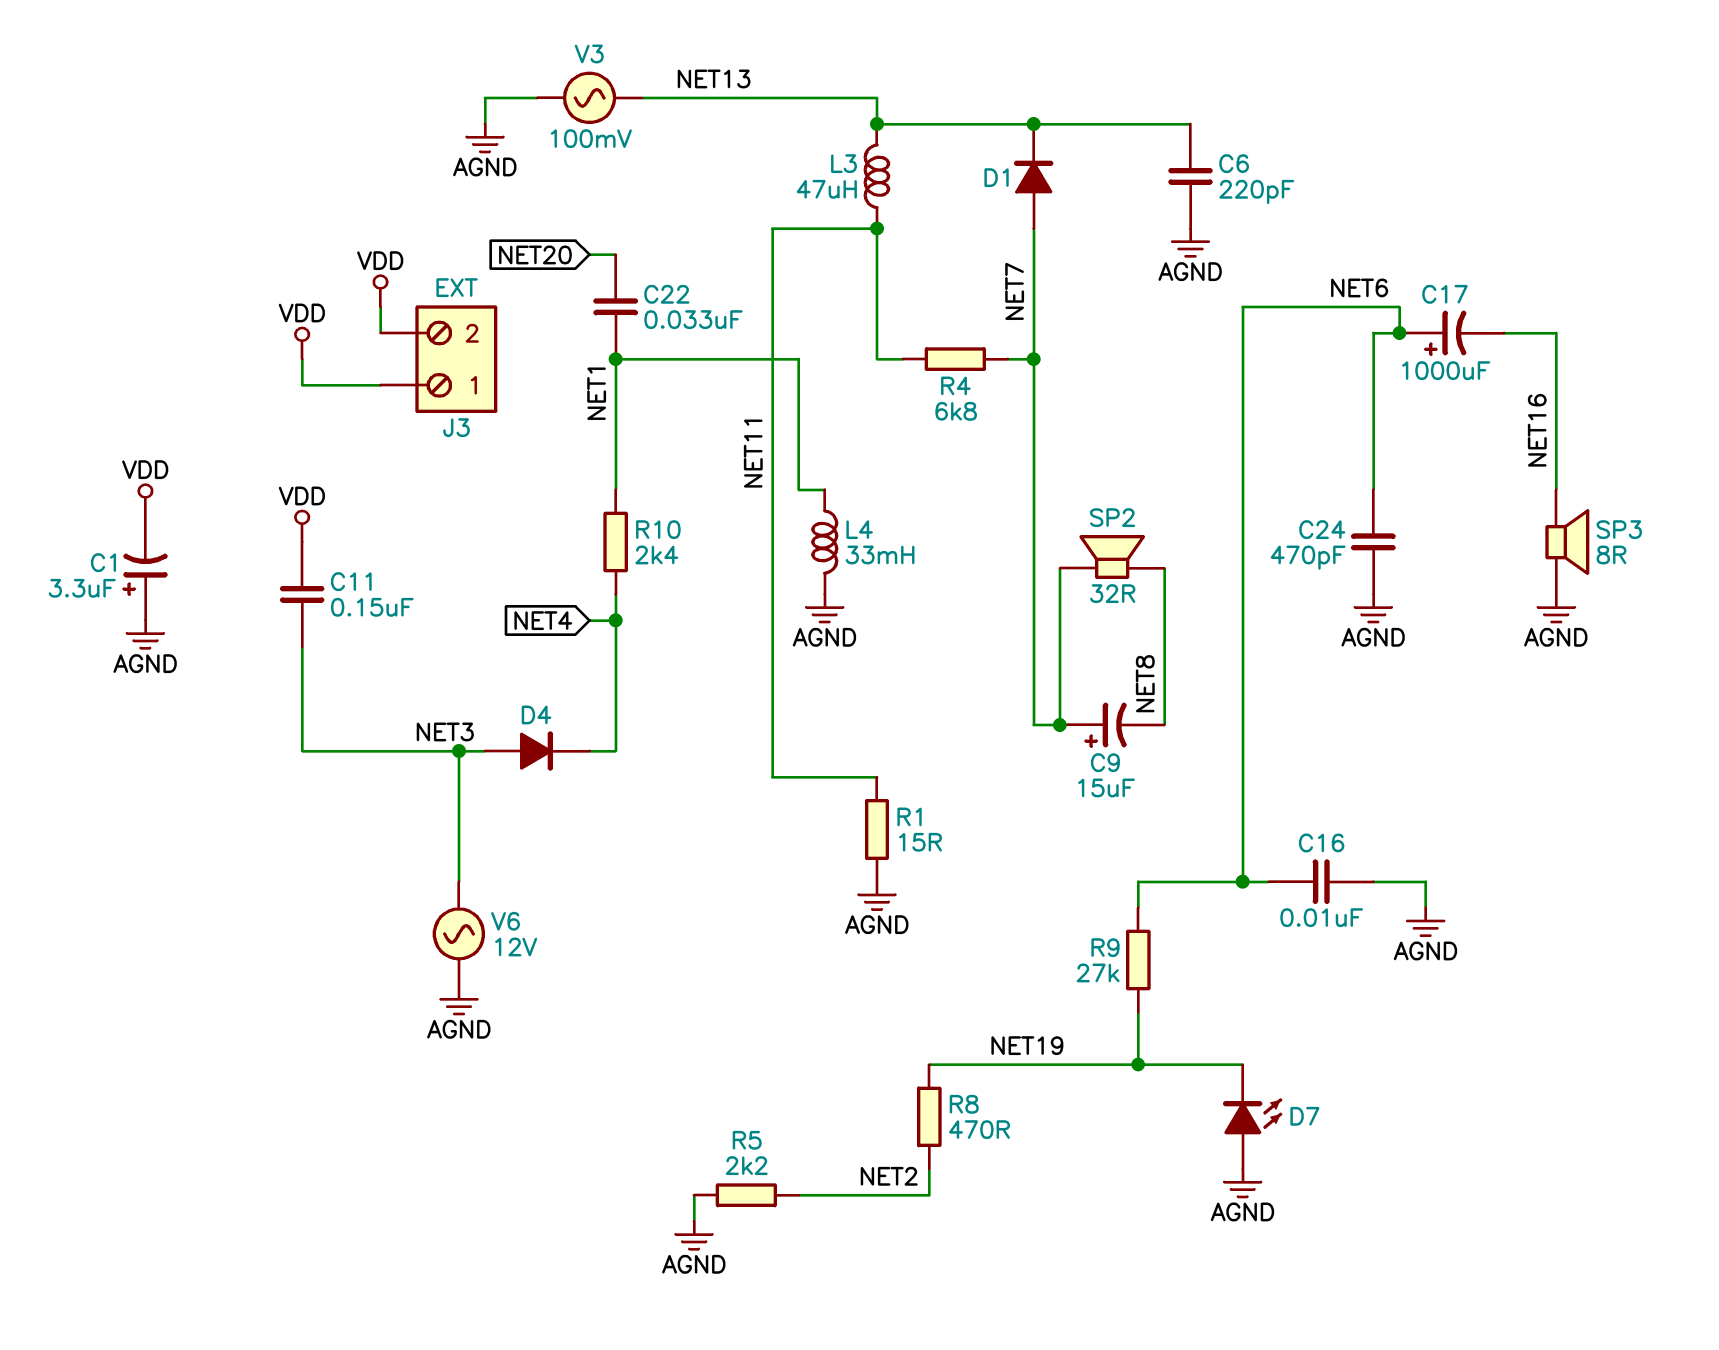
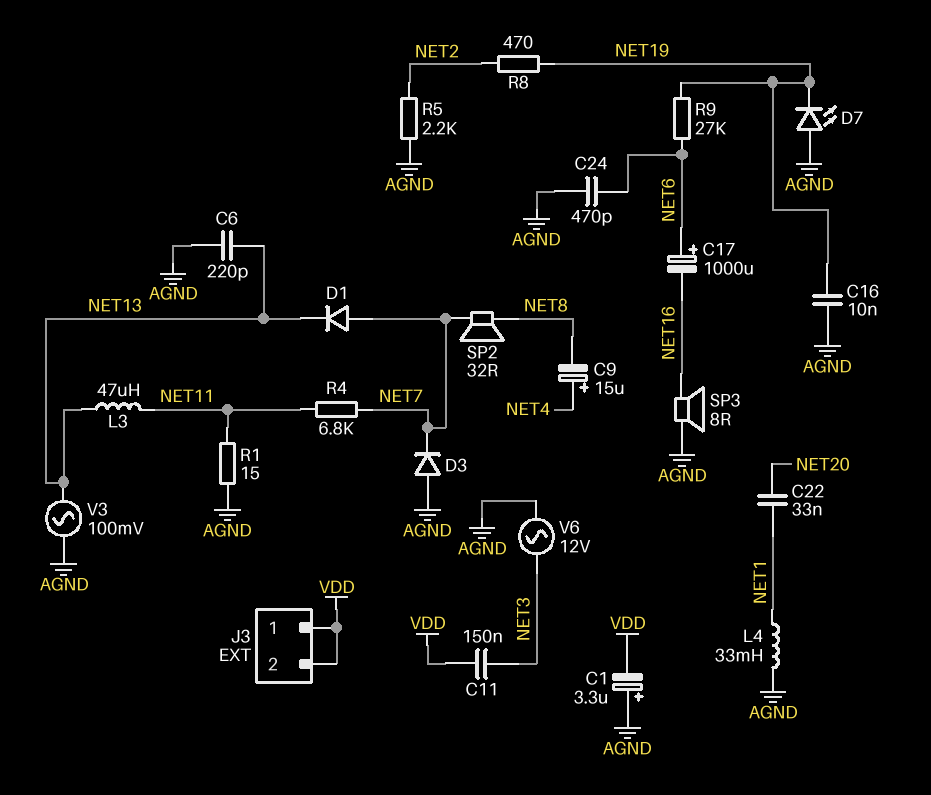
C9: 15uF (plus NET7, minus NET8) -> 15uF (plus NET4, minus NET8)
C16: 10nF (AGND, NET6) -> 10nF (AGND, NET19)
D3: none -> diode (A AGND, K NET7)
D4: diode (A NET3, K NET4) -> none
R10: 2.4k (NET1, NET4) -> none

